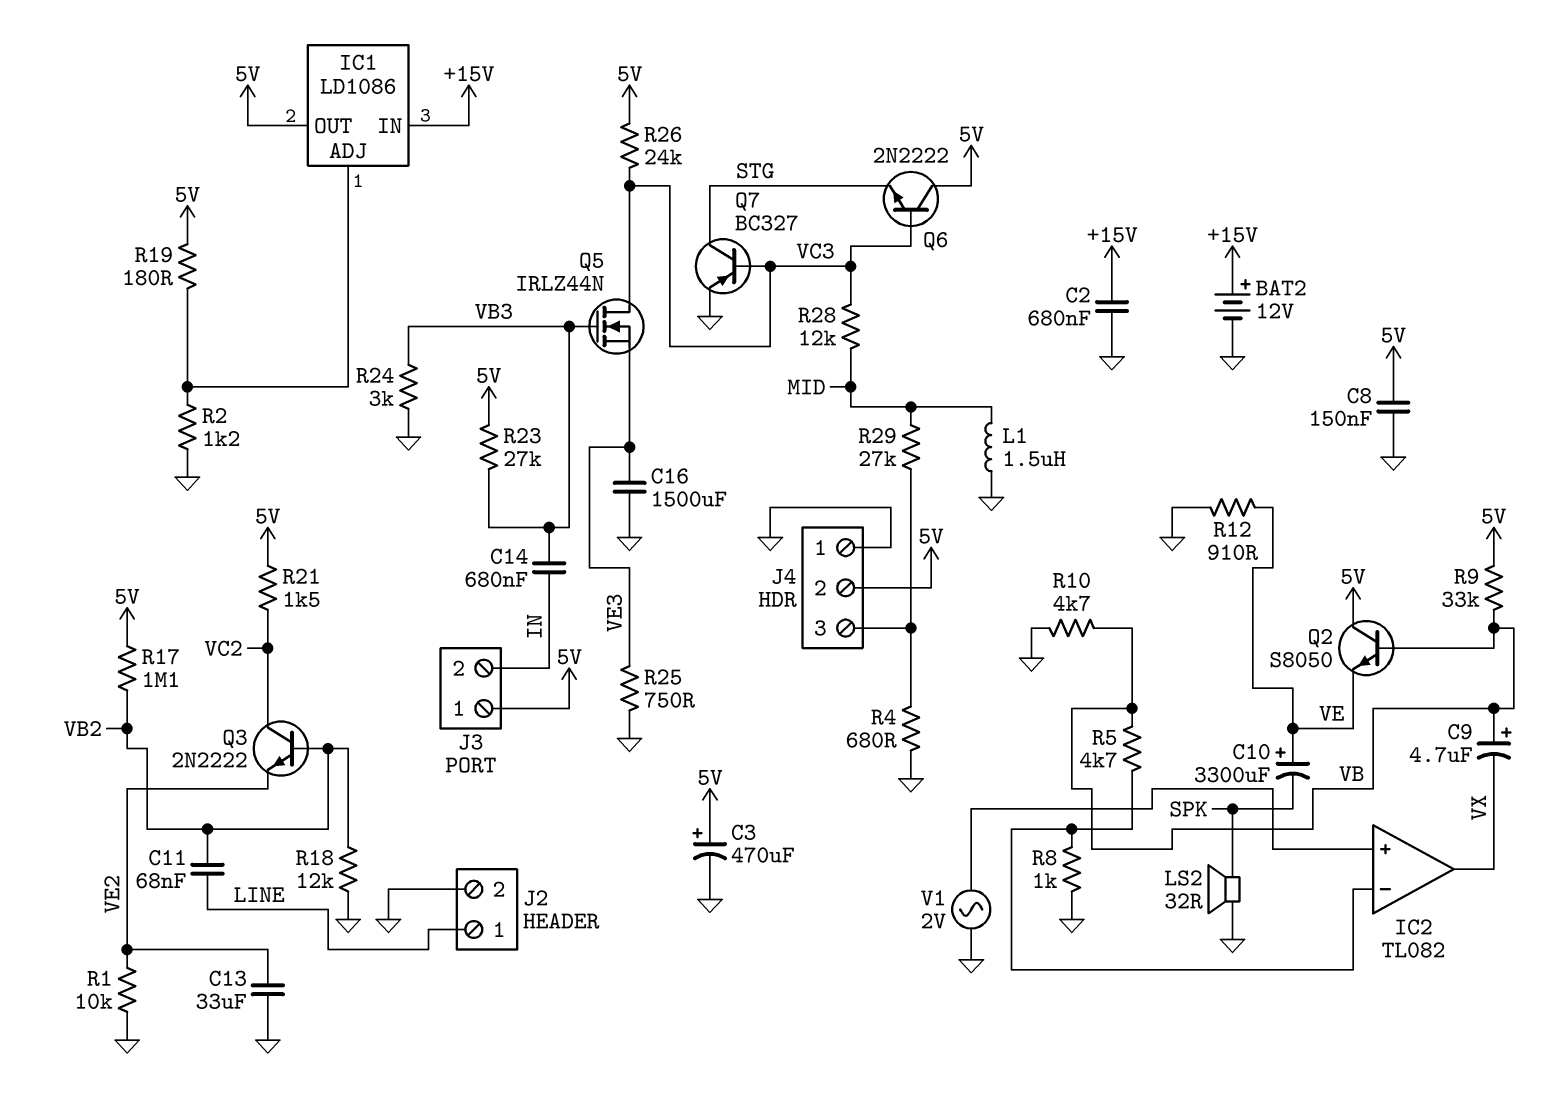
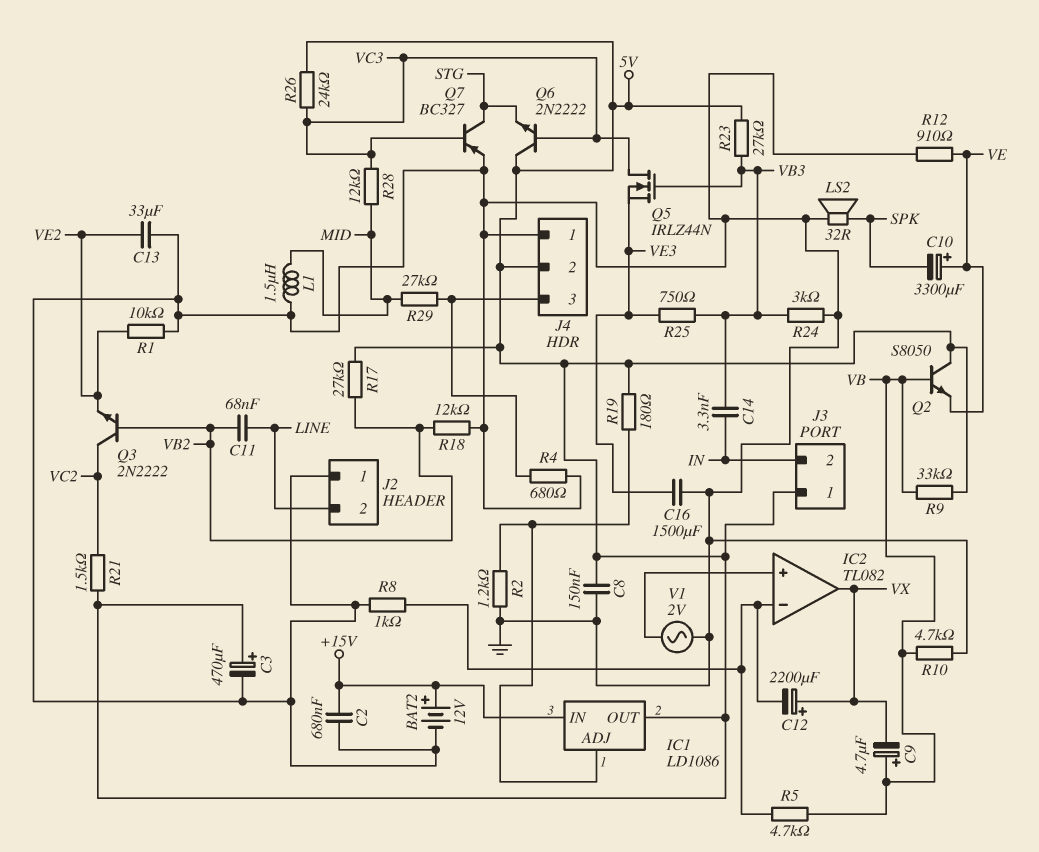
C12: none -> 2200uF (plus VX, minus IC2/in-)
C14: 680nF (IN, VB3) -> 3.3nF (IN, VB3)
J2 pin 1: LINE -> GND
J2 pin 2: GND -> LINE
R17: 1.1M (5V, VB2) -> 27k (5V, VB2)
R25: 750 (GND, VE3) -> 750 (VB3, VE3)

